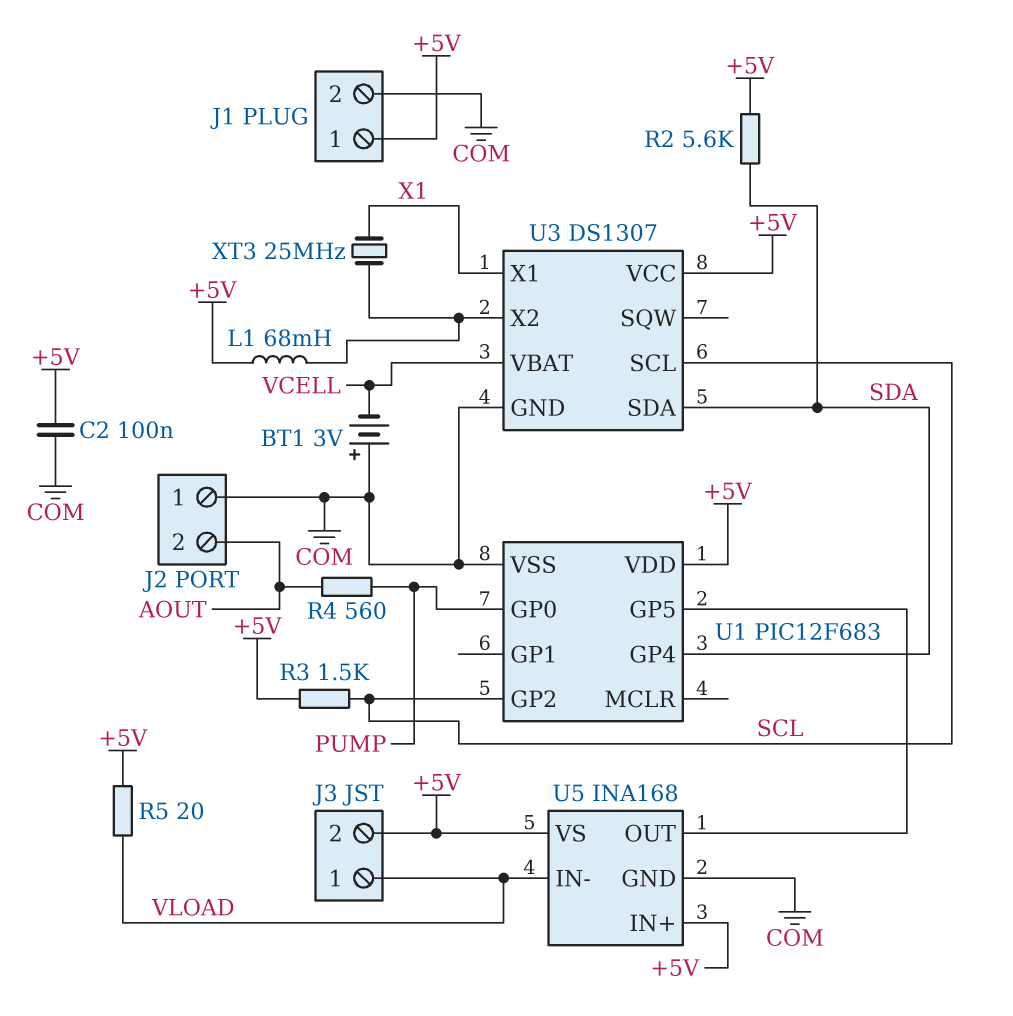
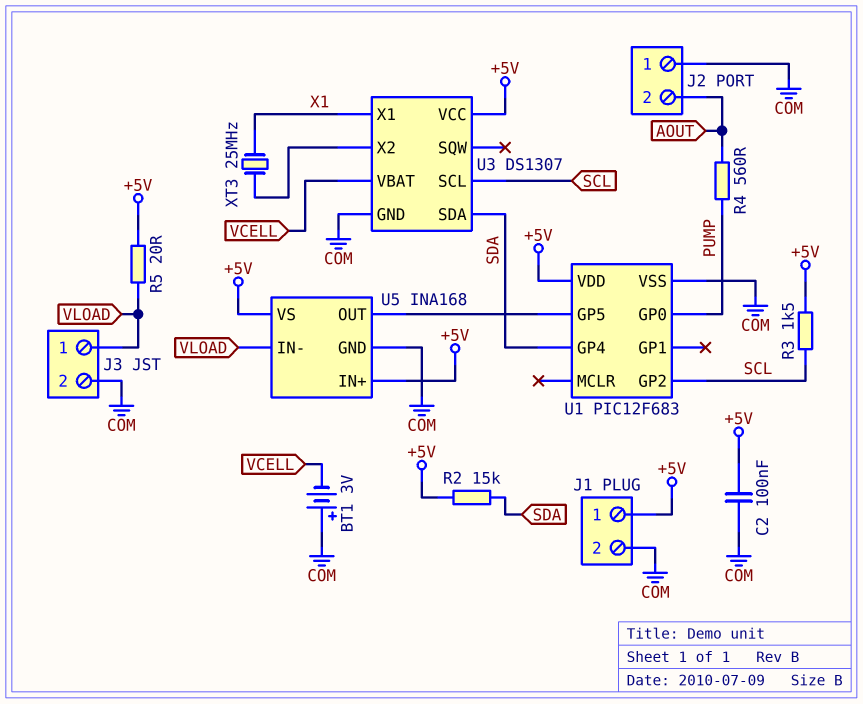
J3 pin 2: +5V -> COM
L1: 68mH (+5V, U3/X2) -> none
R2: 5.6k (+5V, SDA) -> 15k (+5V, SDA)

